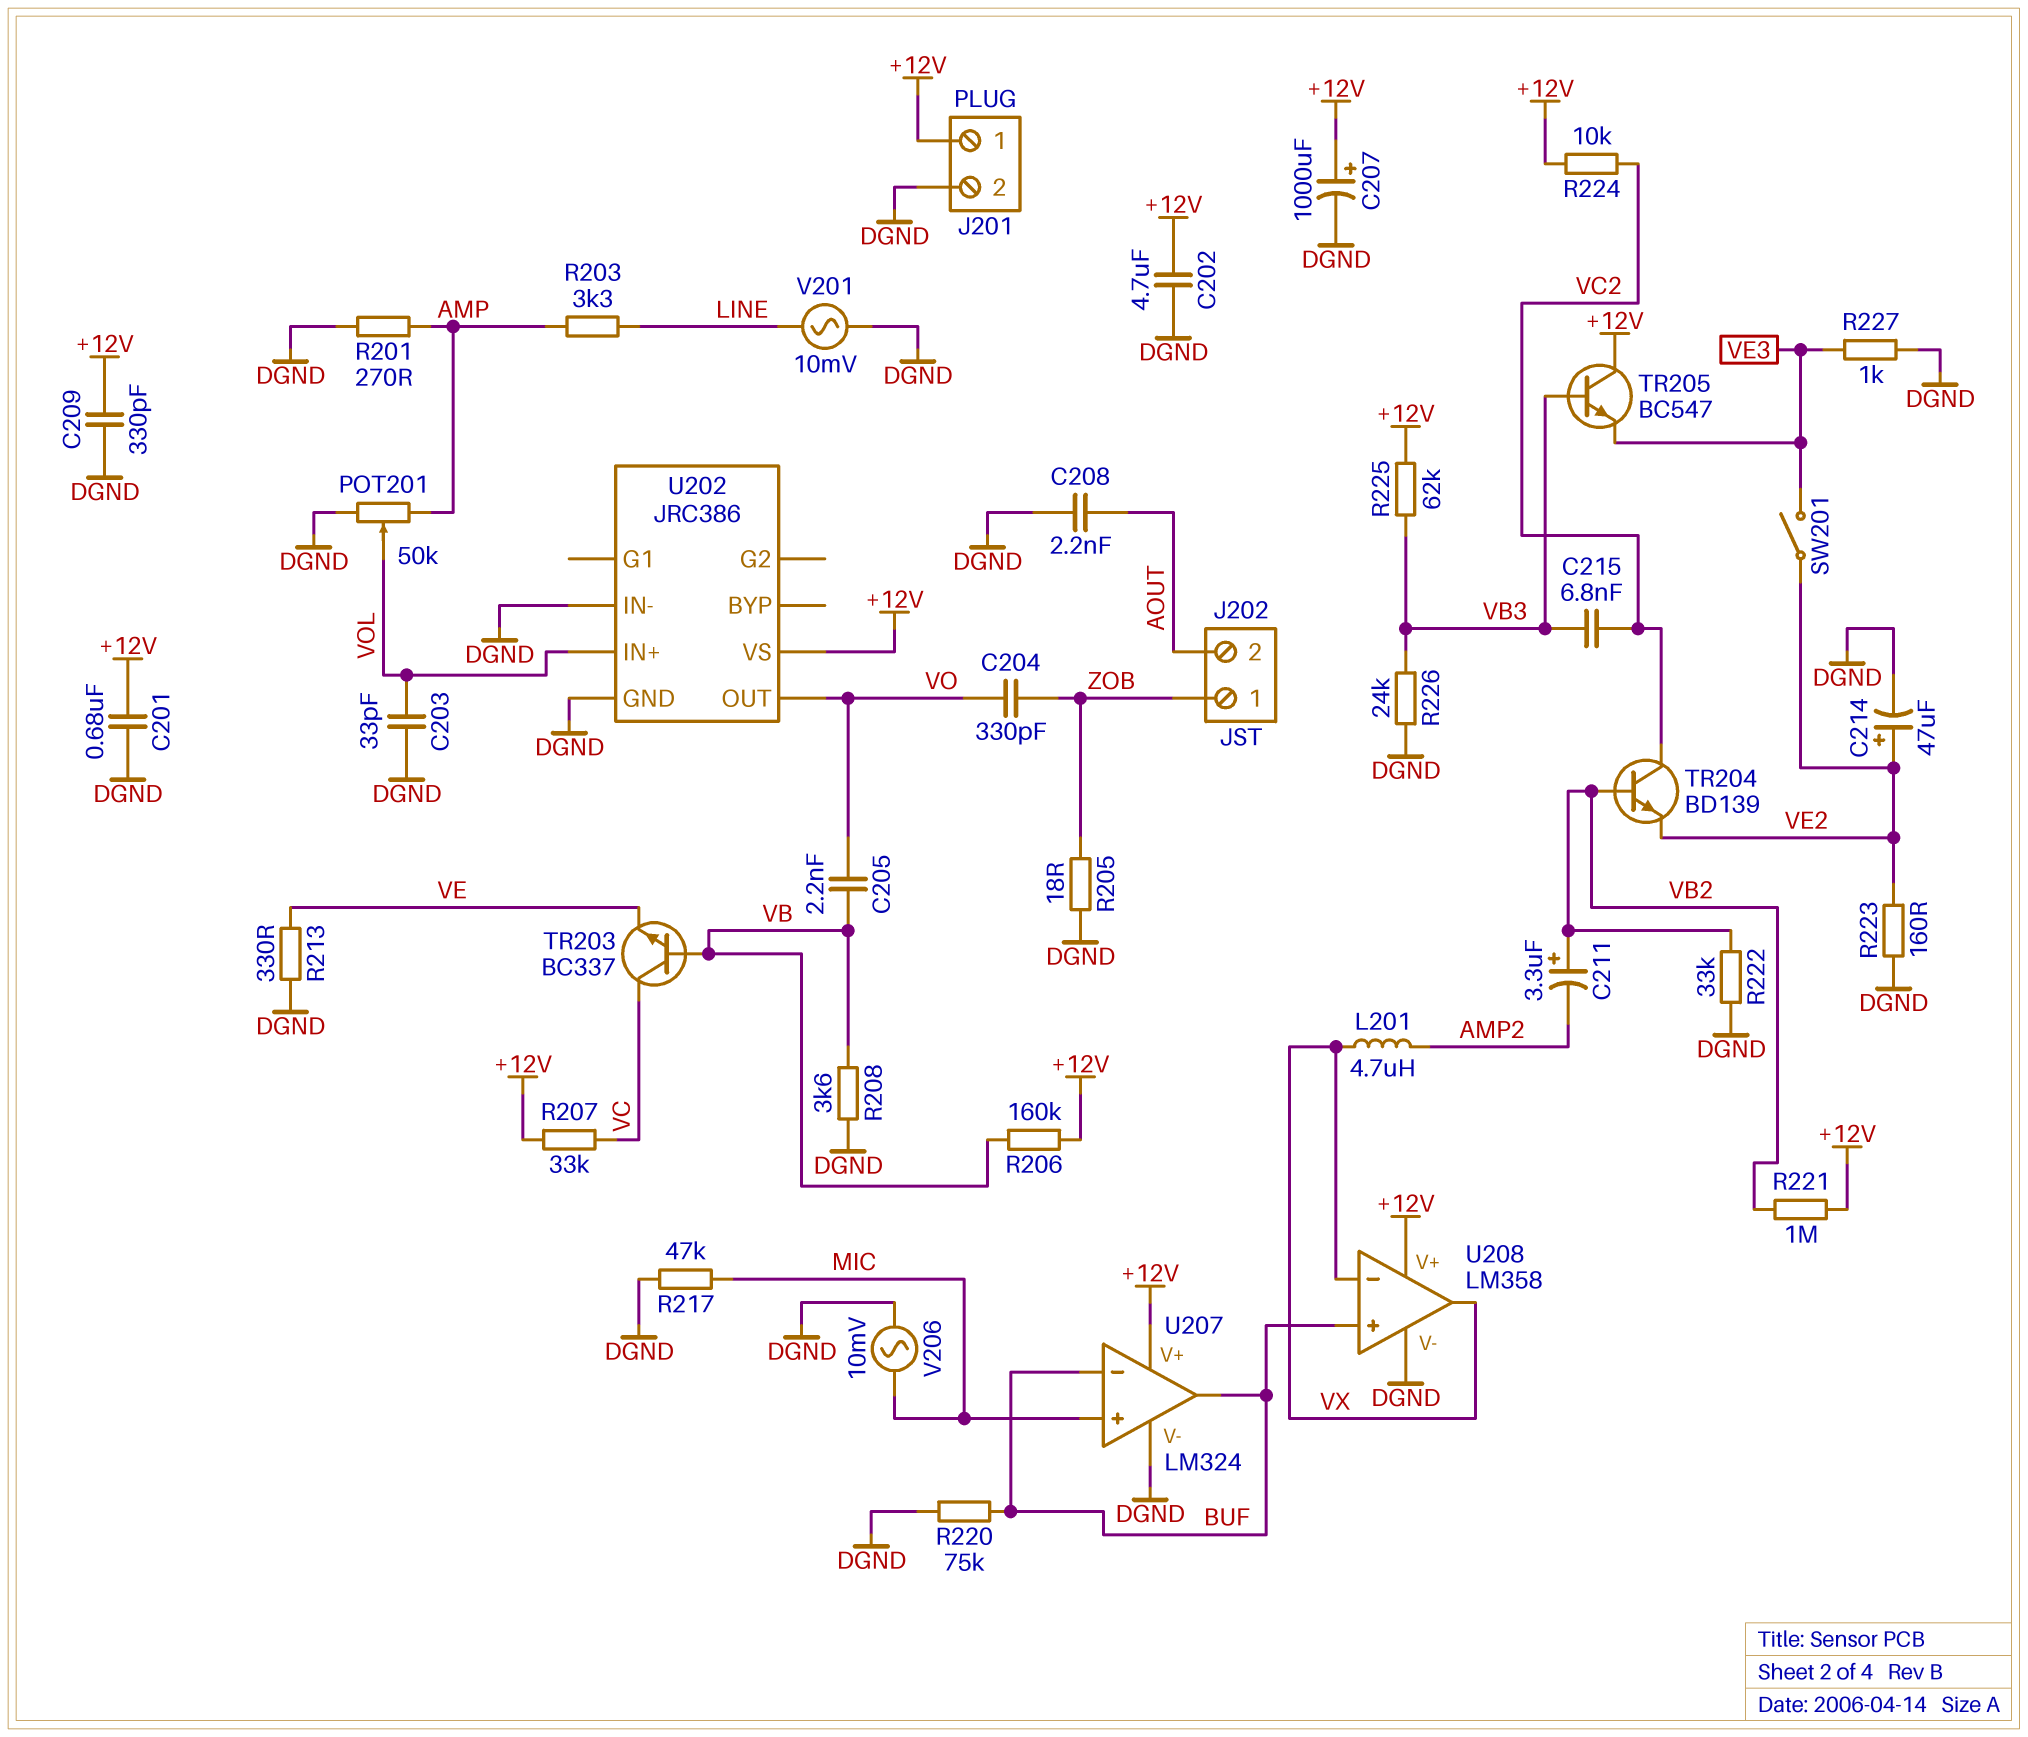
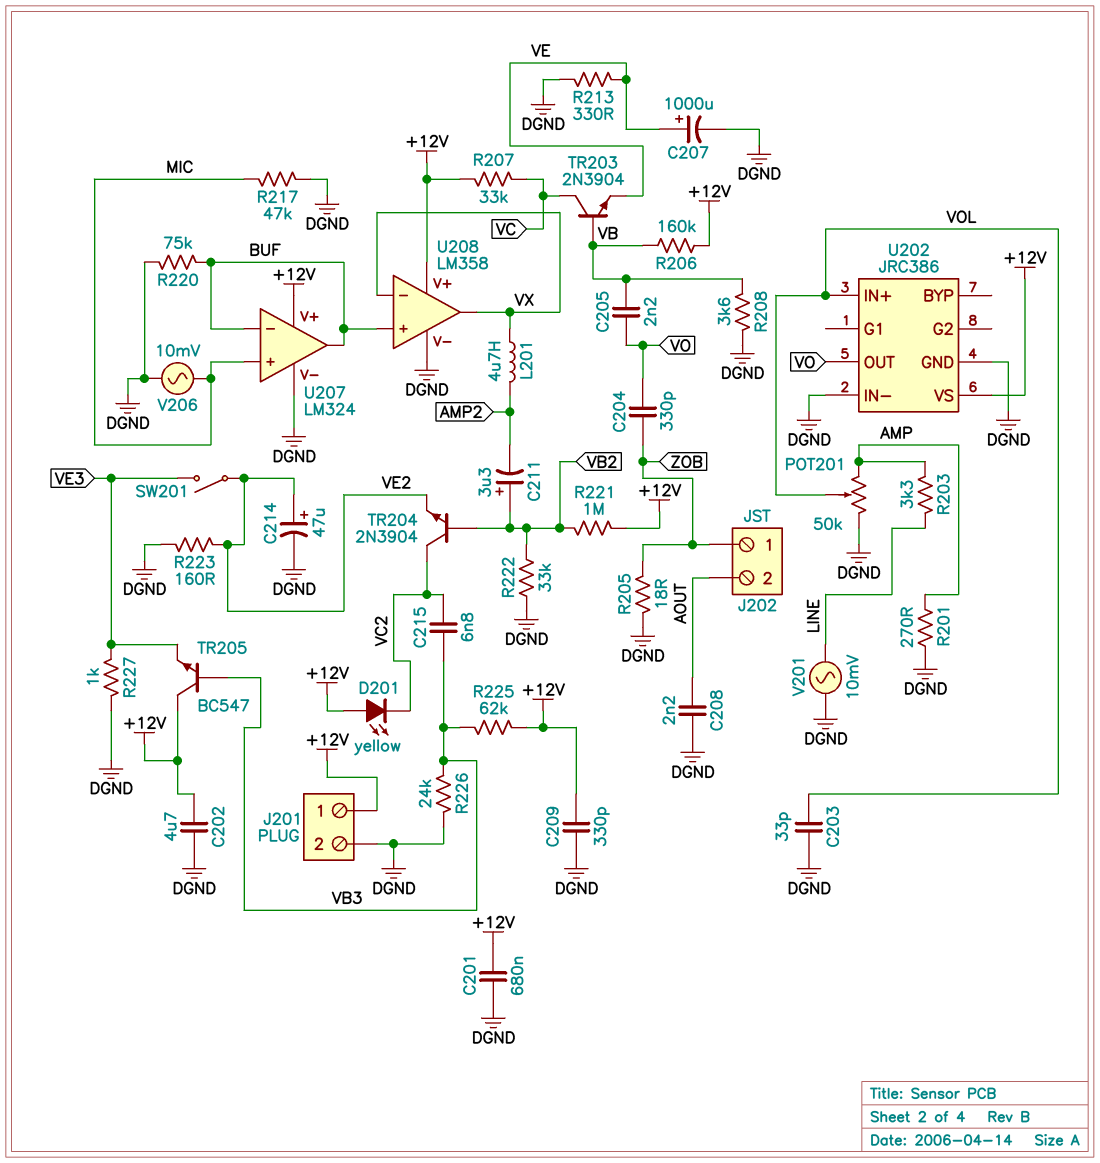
C207: 1000uF (plus +12V, minus DGND) -> 1000uF (plus VE, minus DGND)
D201: none -> LED yellow (A +12V, K VC2)
R224: 10k (+12V, VC2) -> none
TR203: NPN BC337 (B VB, C VC, E VE) -> NPN 2N3904 (B VB, C VC, E VE)
TR204: NPN BD139 (B VB2, C VC2, E VE2) -> NPN 2N3904 (B VB2, C VC2, E VE2)

